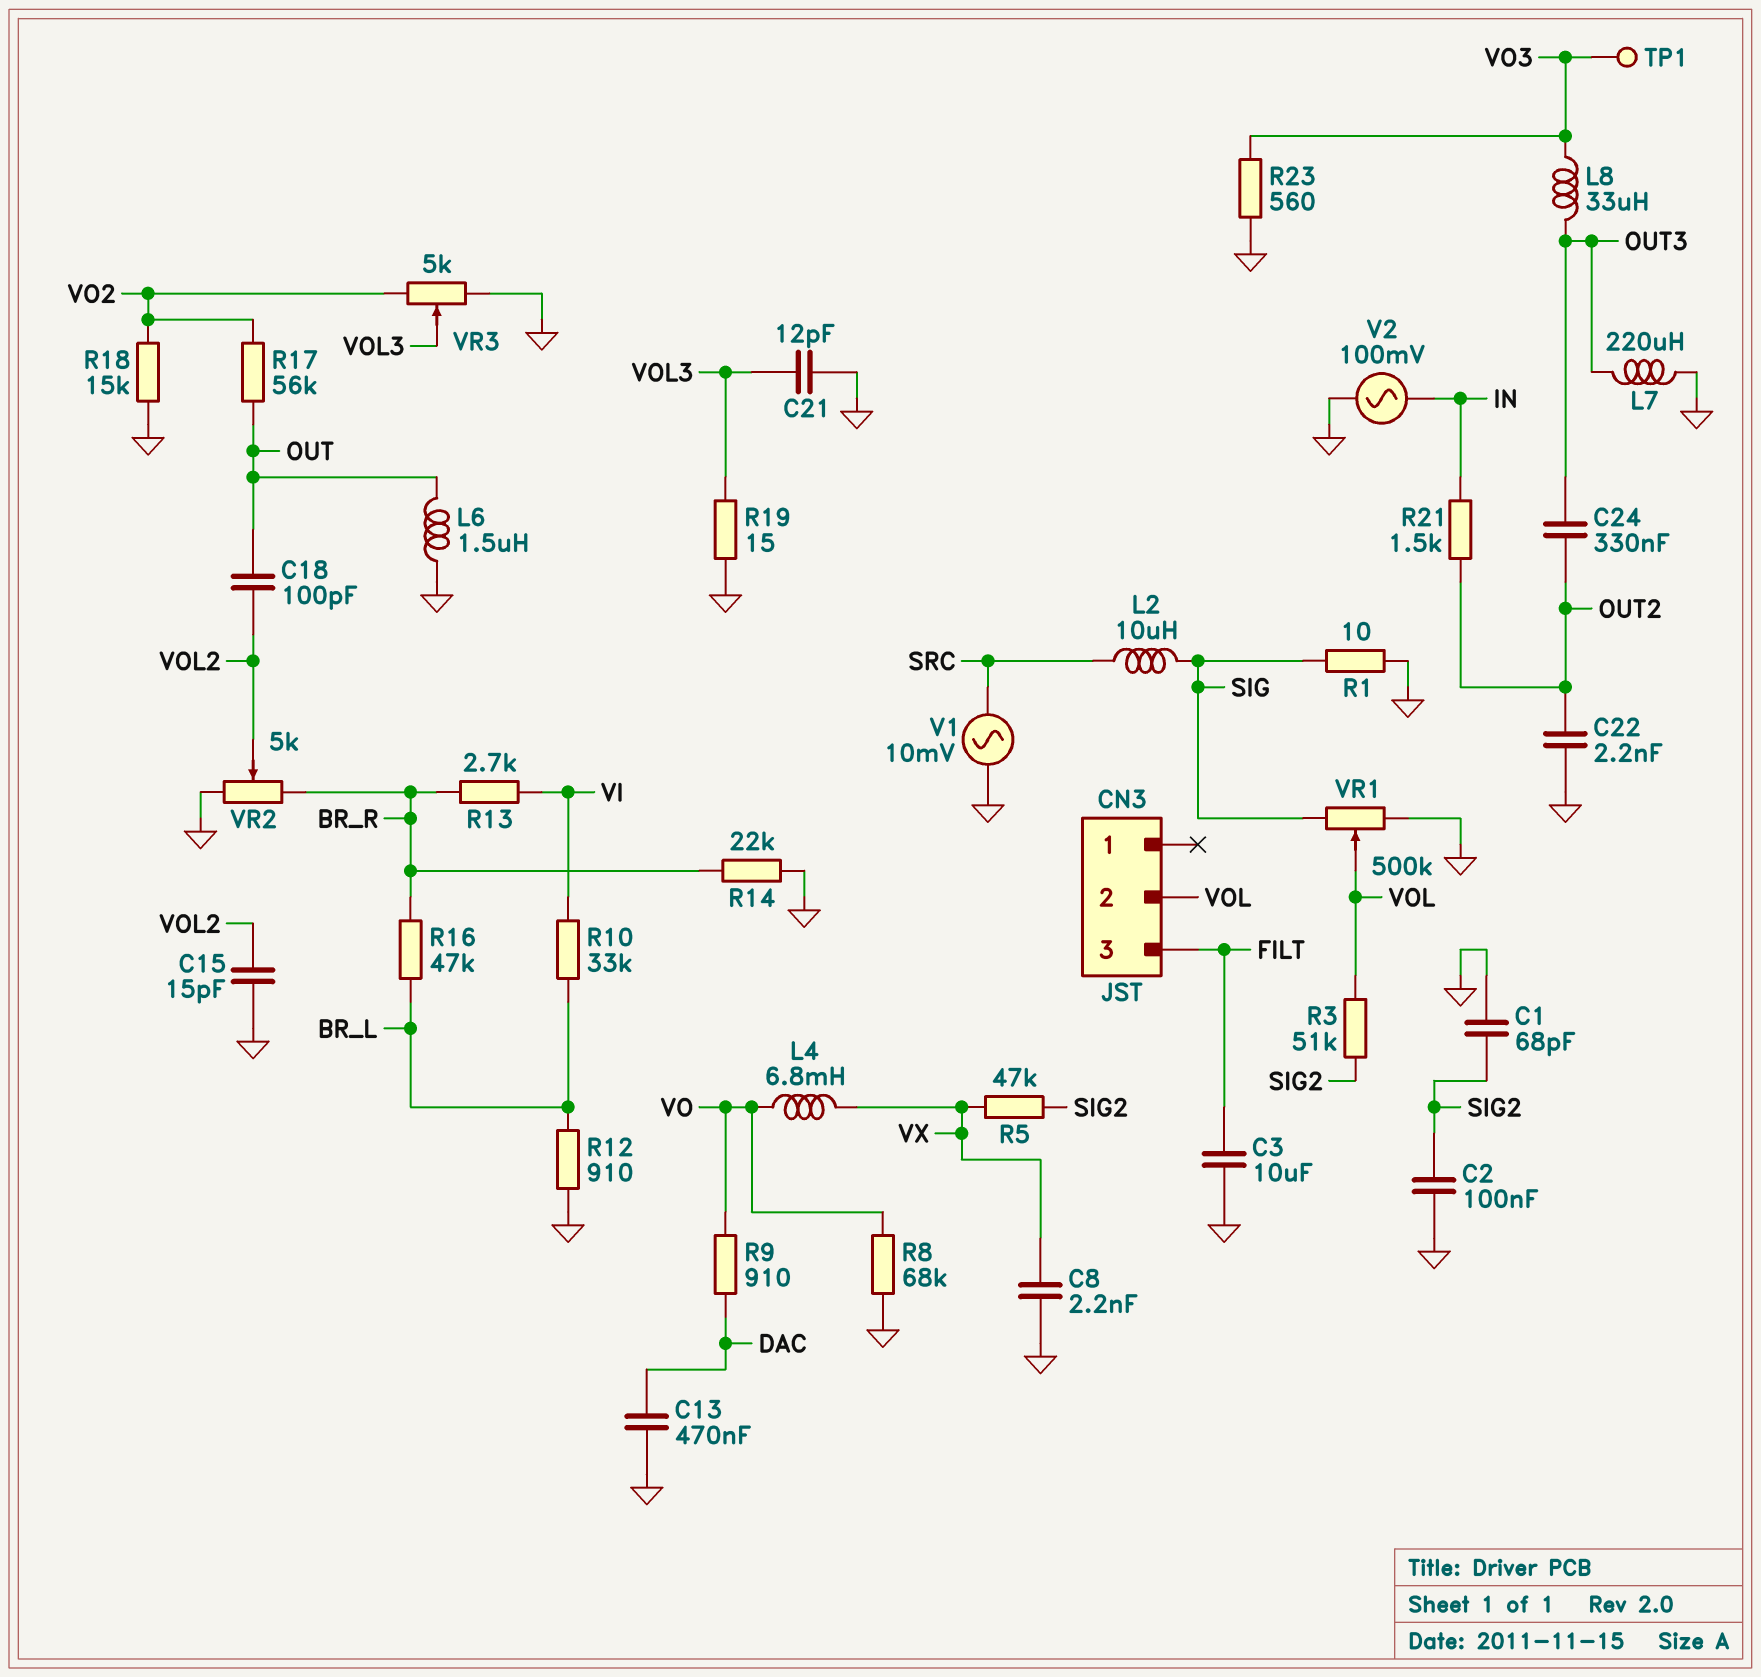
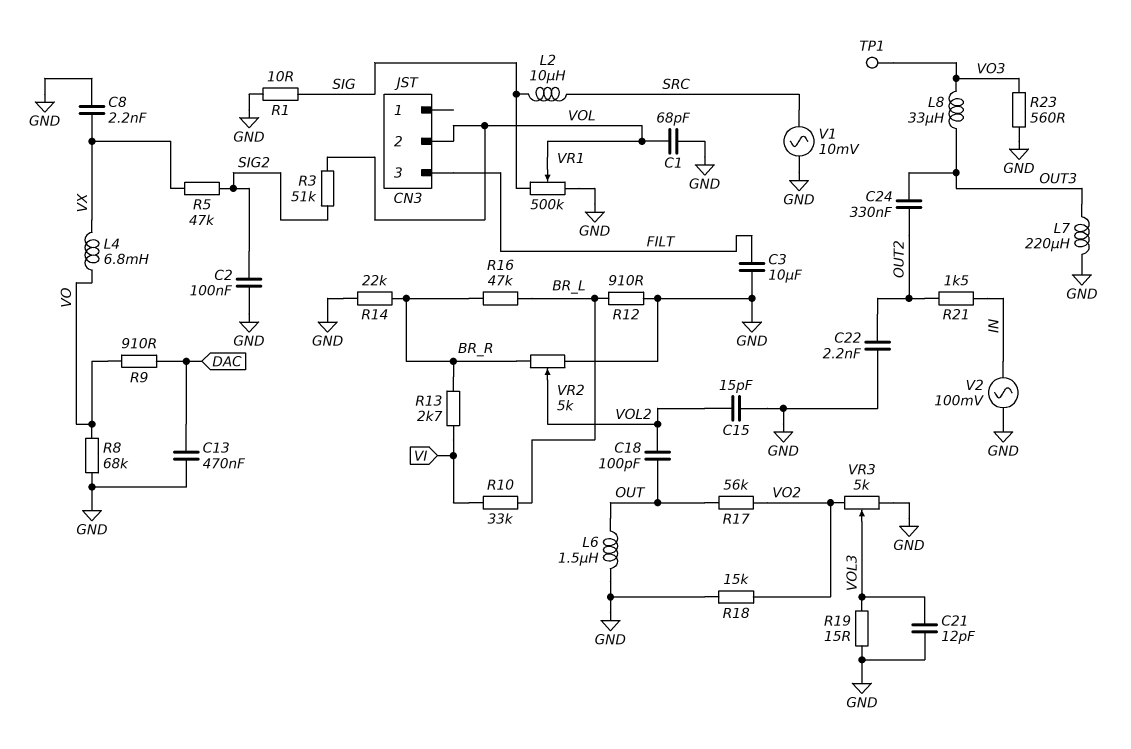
C1: 68pF (GND, SIG2) -> 68pF (GND, VOL)

